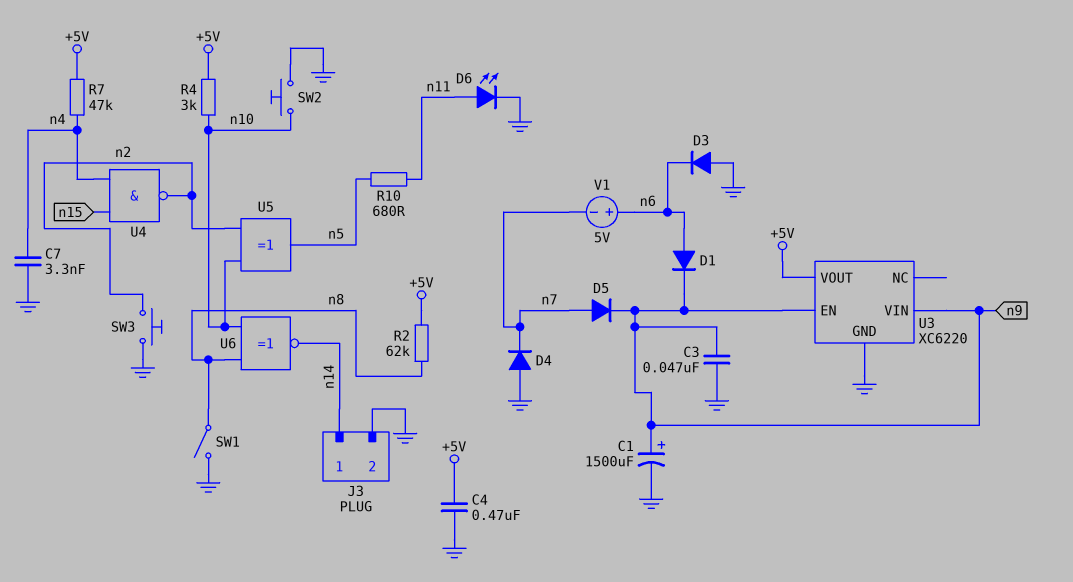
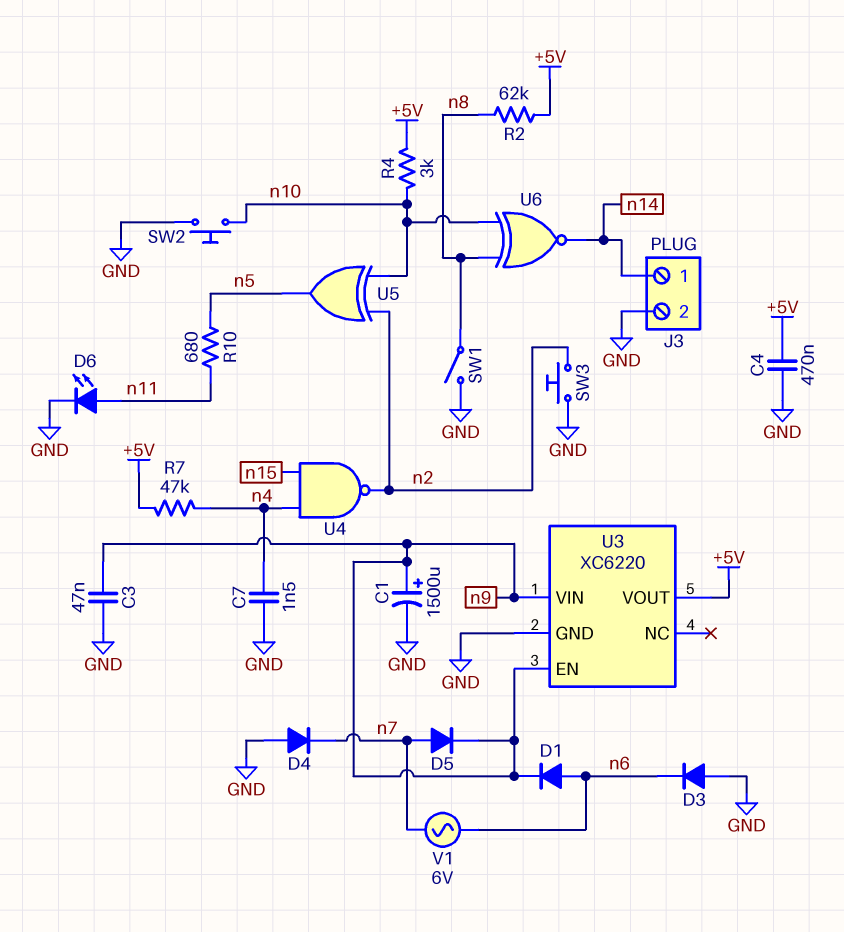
C7: 3.3nF (GND, n4) -> 1.5nF (GND, n4)
V1: 5V (plus n6, minus n7) -> AC 6V (n6, n7)

